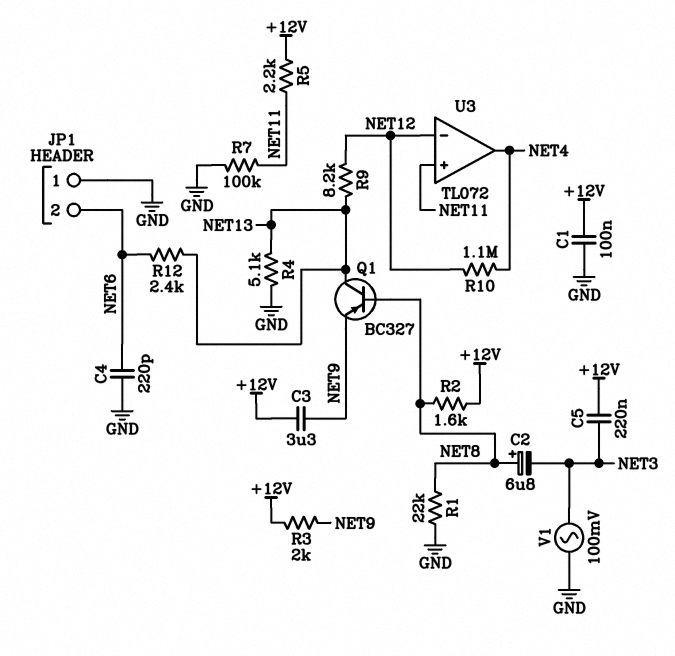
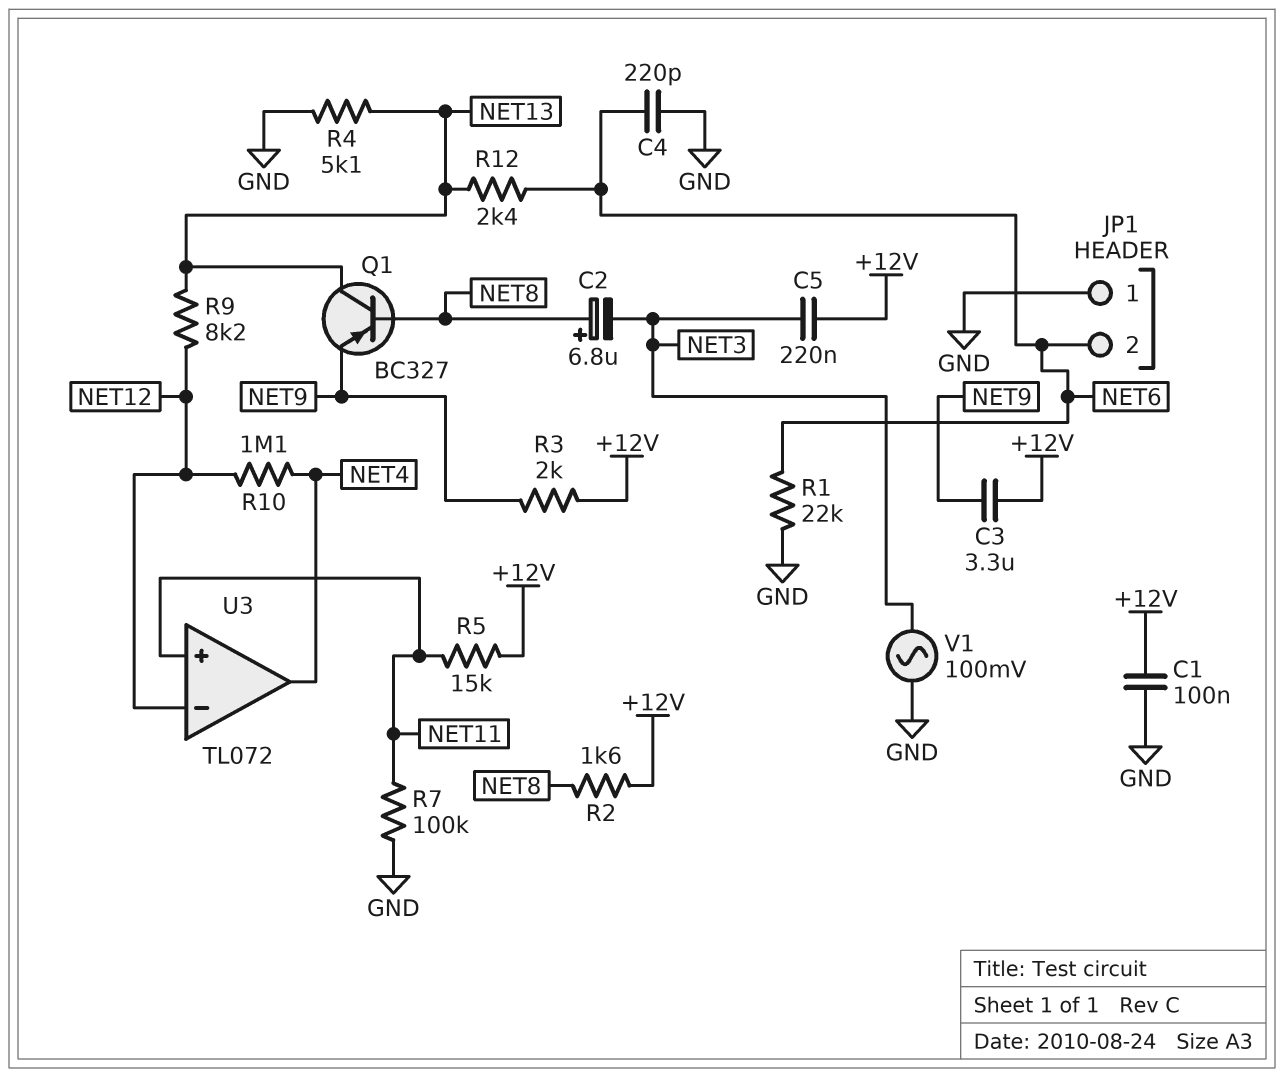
R1: 22k (GND, NET8) -> 22k (GND, NET6)
R5: 2.2k (+12V, NET11) -> 15k (+12V, NET11)

